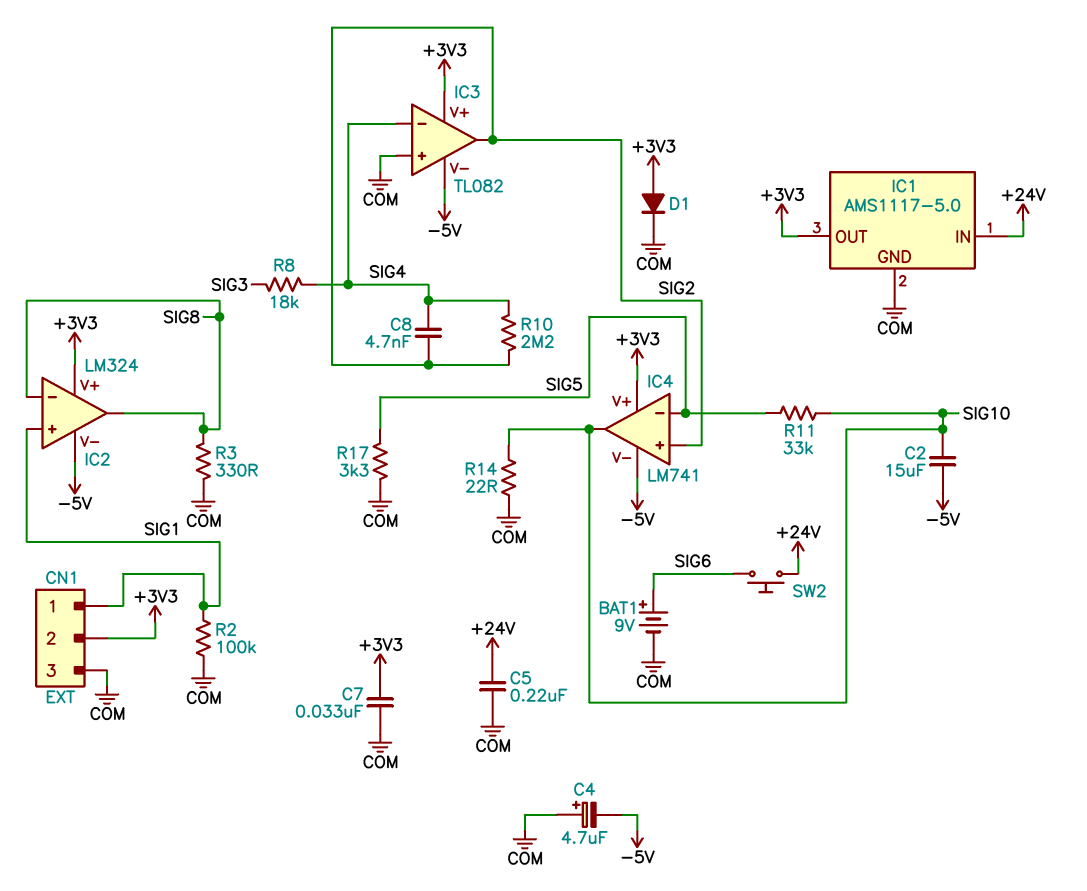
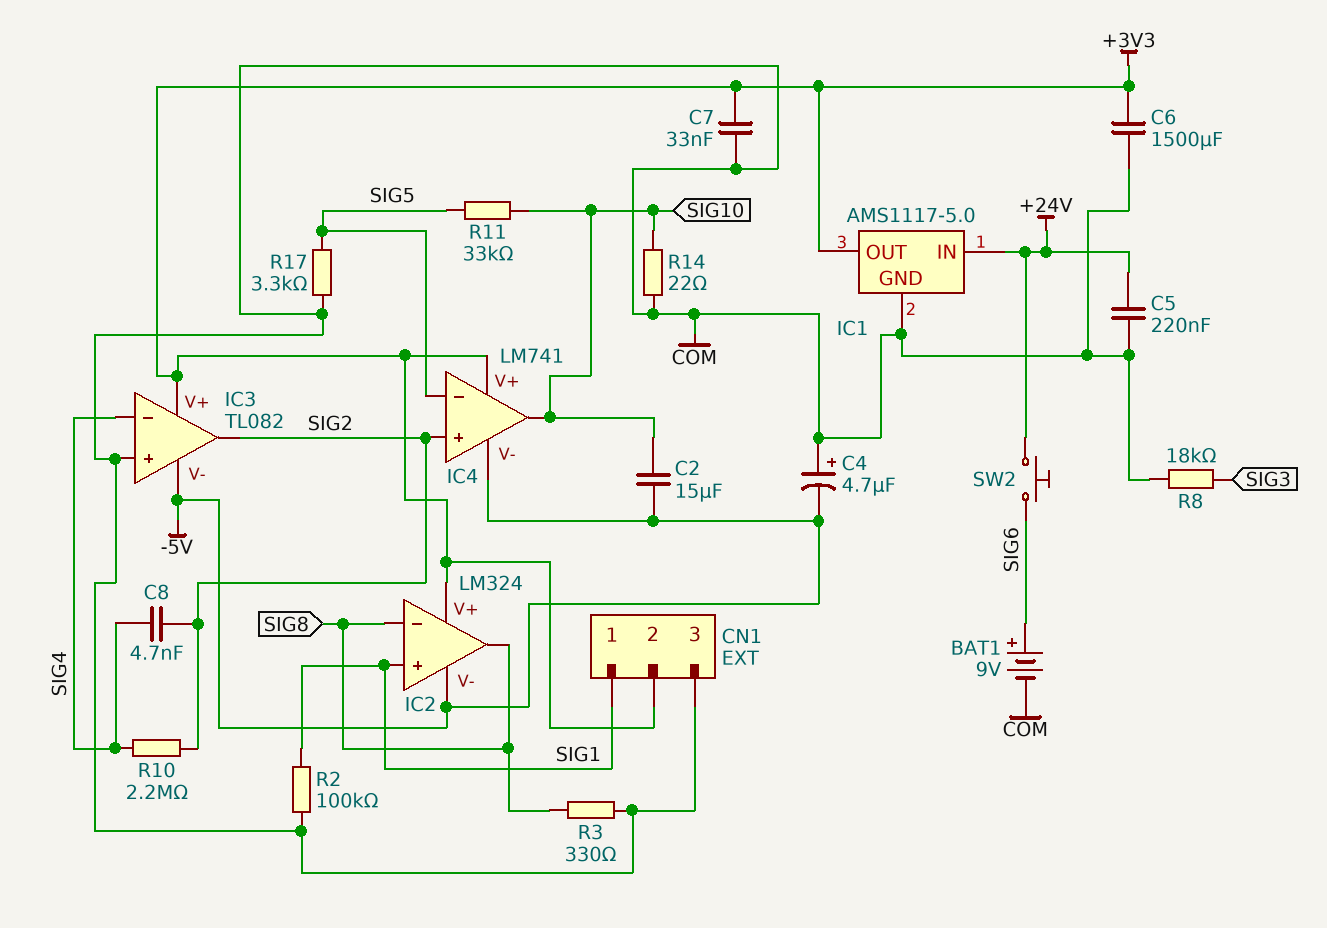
C6: none -> 1500uF (+3V3, COM)
D1: diode (A +3V3, K COM) -> none
R8: 18k (SIG3, SIG4) -> 18k (COM, SIG3)

